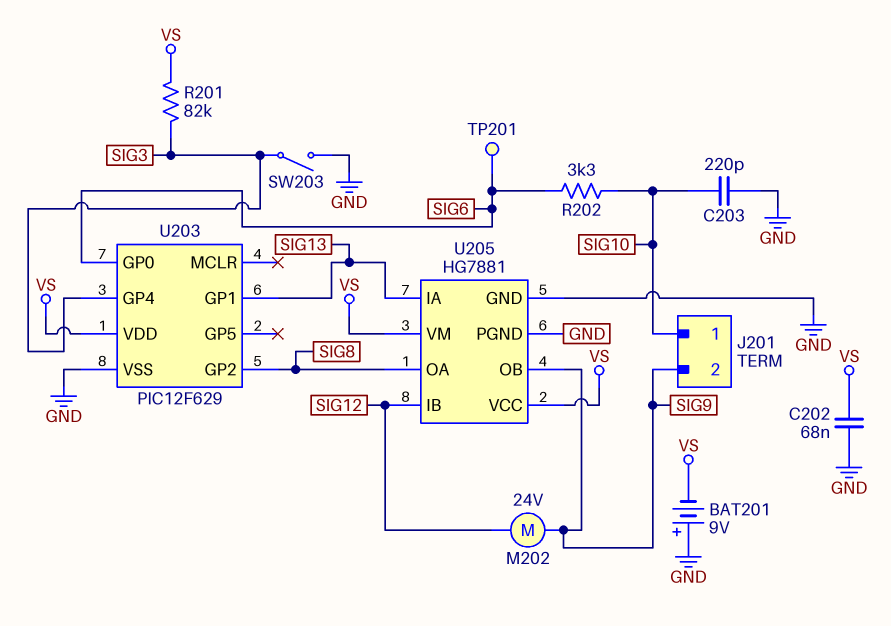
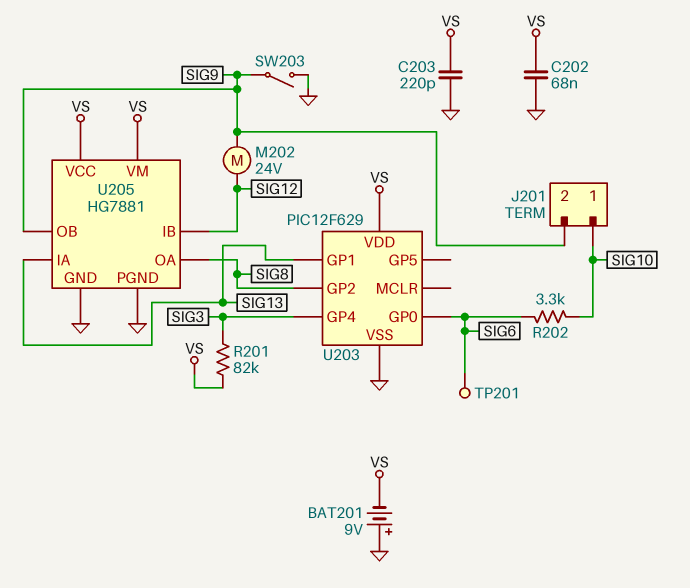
C203: 220pF (GND, SIG10) -> 220pF (GND, VS)
SW203: switch (GND, SIG3) -> switch (GND, SIG9)

